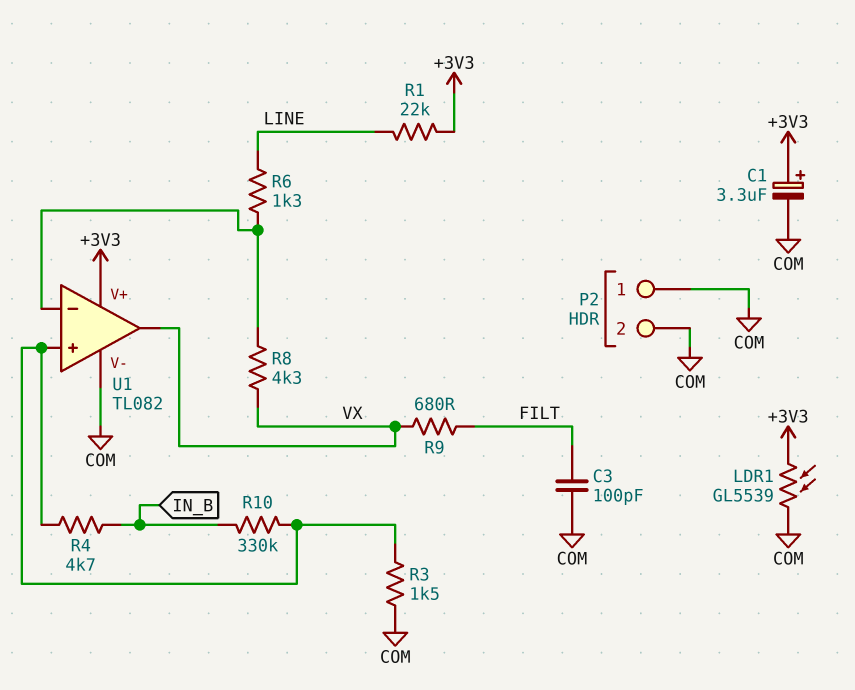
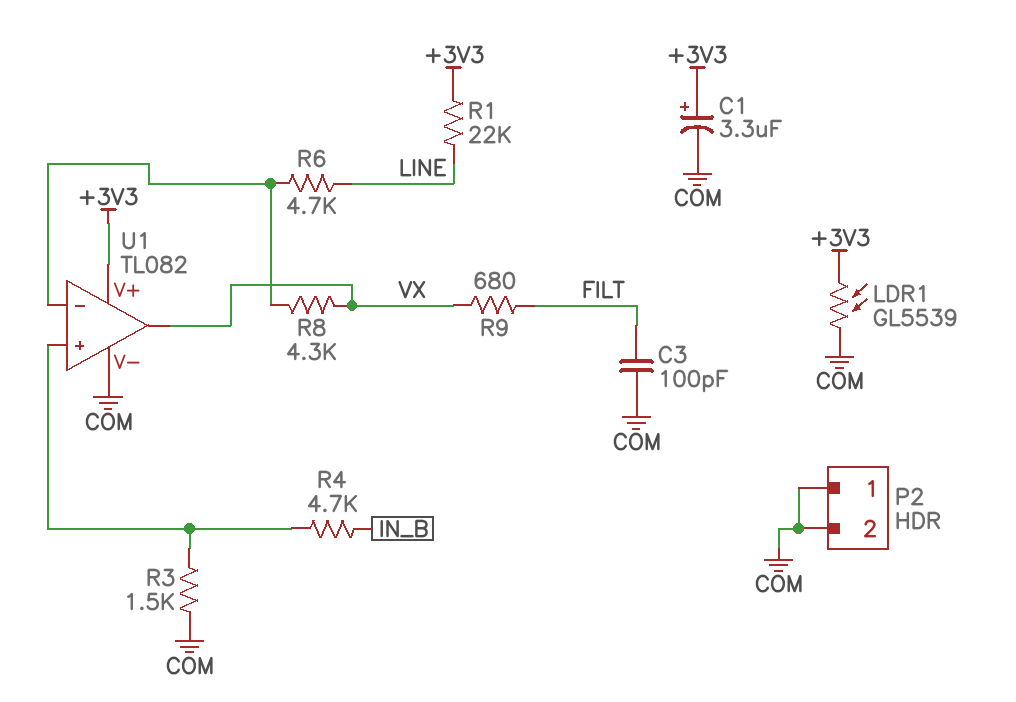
R6: 1.3k (LINE, U1/in-) -> 4.7k (LINE, U1/in-)
R10: 330k (IN_B, U1/in+) -> none

